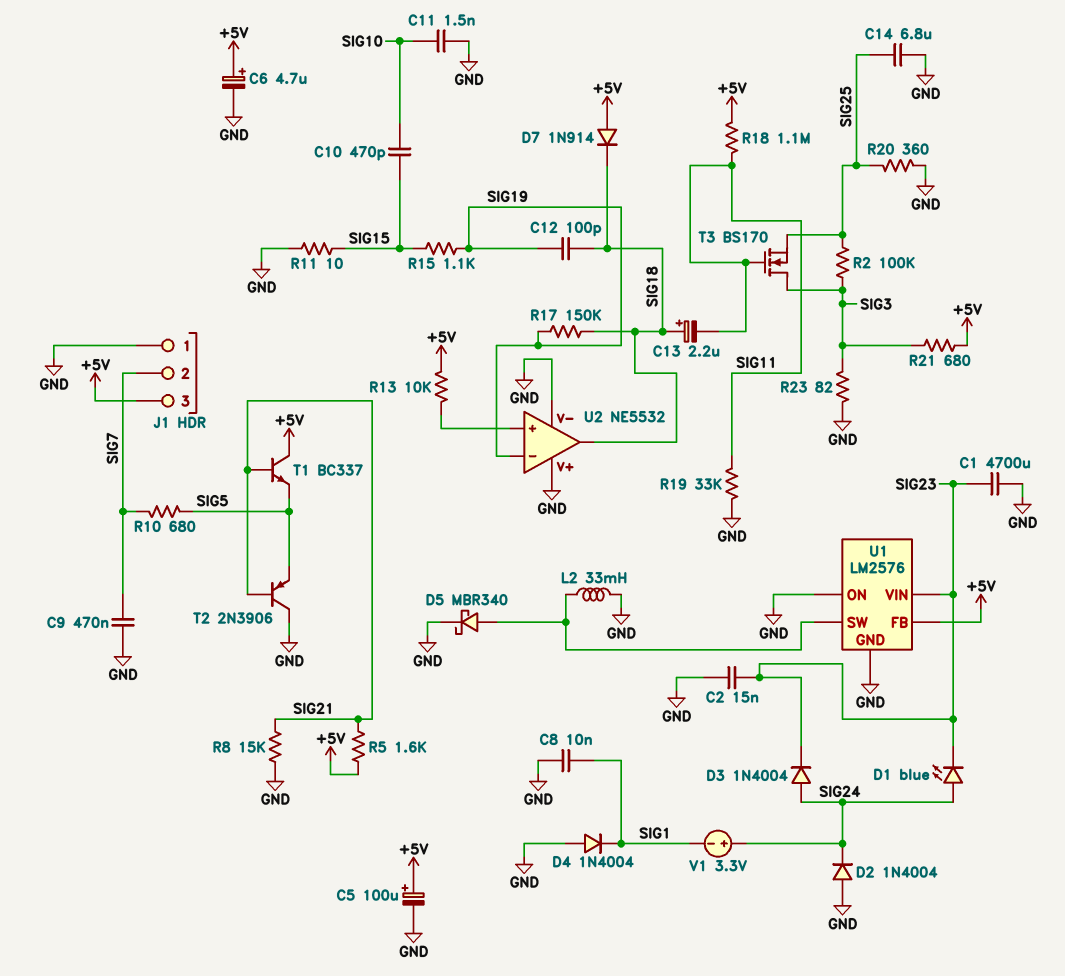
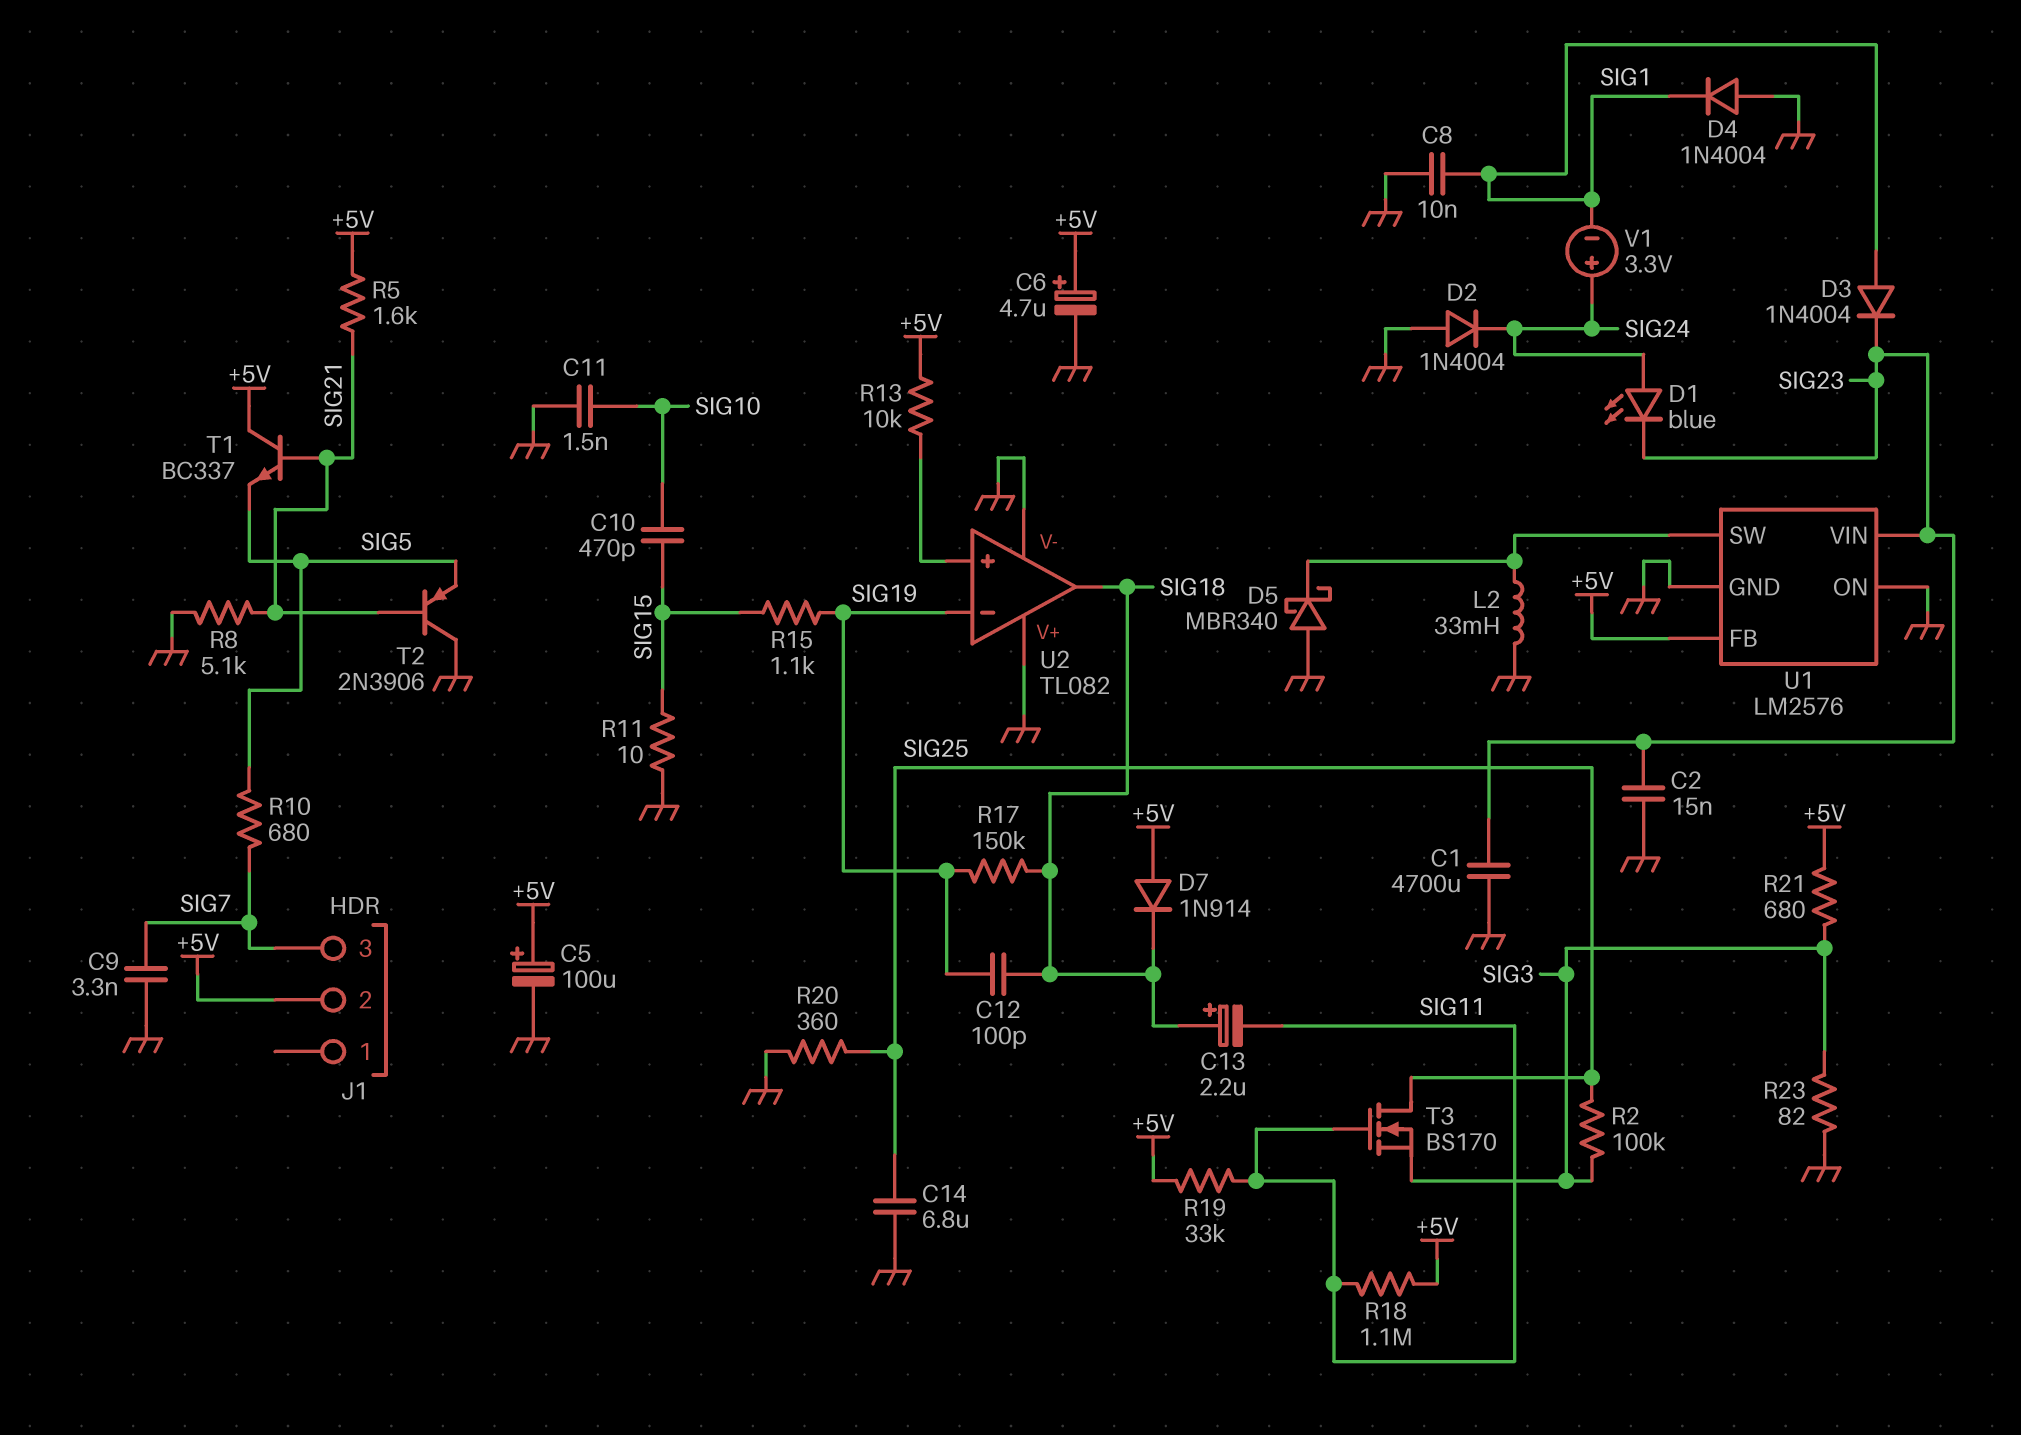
C9: 470nF (GND, SIG7) -> 3.3nF (GND, SIG7)
D3: diode 1N4004 (A SIG24, K SIG23) -> diode 1N4004 (A SIG1, K SIG23)
D5: schottky MBR340 (A U1/SW, K GND) -> schottky MBR340 (A GND, K U1/SW)
J1 pin 1: GND -> none
J1 pin 2: SIG7 -> +5V
J1 pin 3: +5V -> SIG7
R8: 15k (GND, SIG21) -> 5.1k (GND, SIG21)
R19: 33k (GND, SIG11) -> 33k (+5V, SIG11)
T3: NMOS BS170 (G SIG11, D SIG3, S SIG25) -> NMOS BS170 (G SIG11, D SIG25, S SIG3)
U2: NE5532 -> TL082

